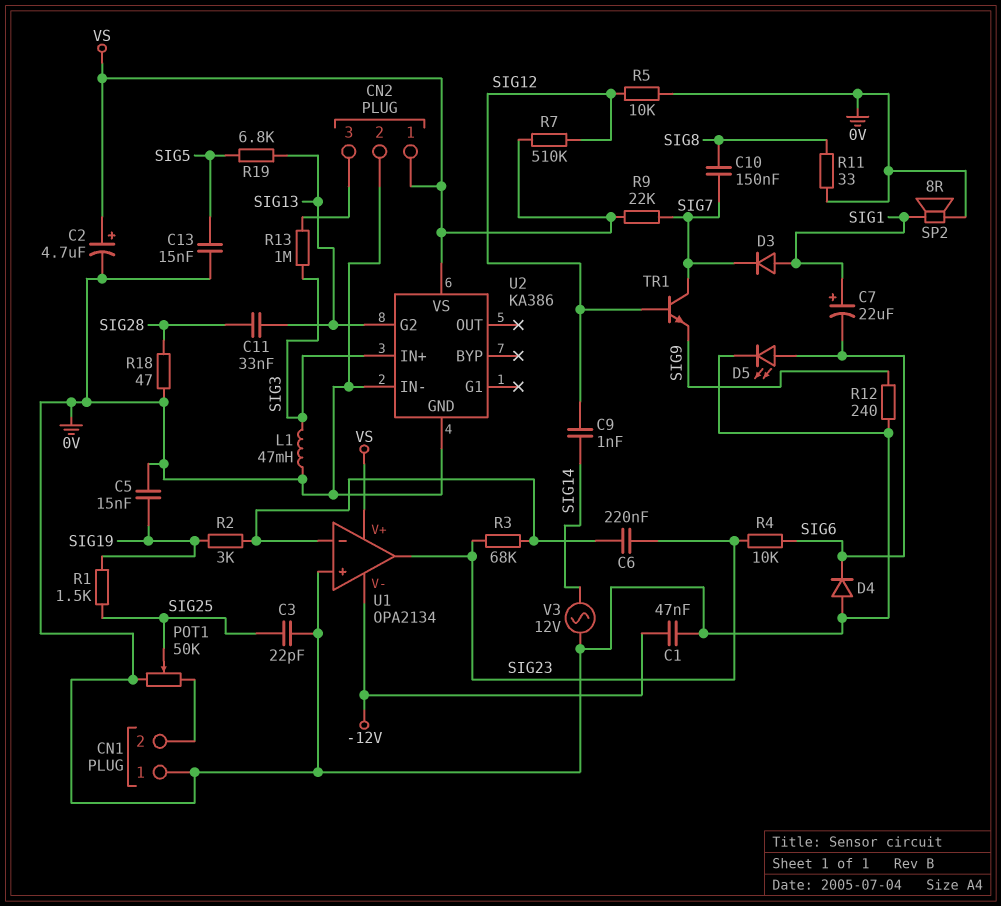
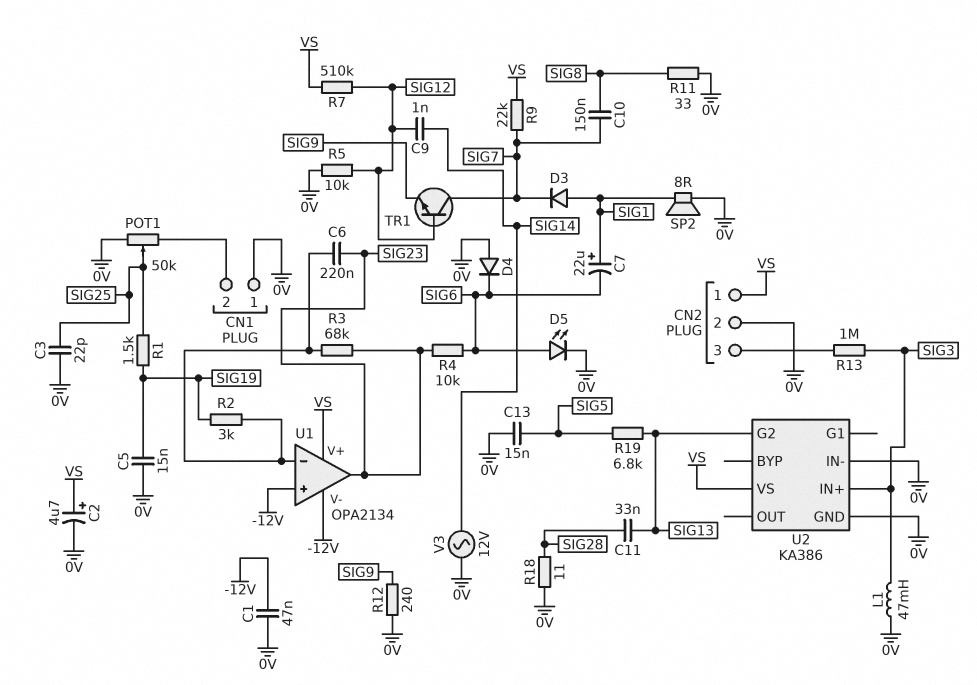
R18: 47 (0V, SIG28) -> 11 (0V, SIG28)
U1 pin in+: 0V -> -12V

